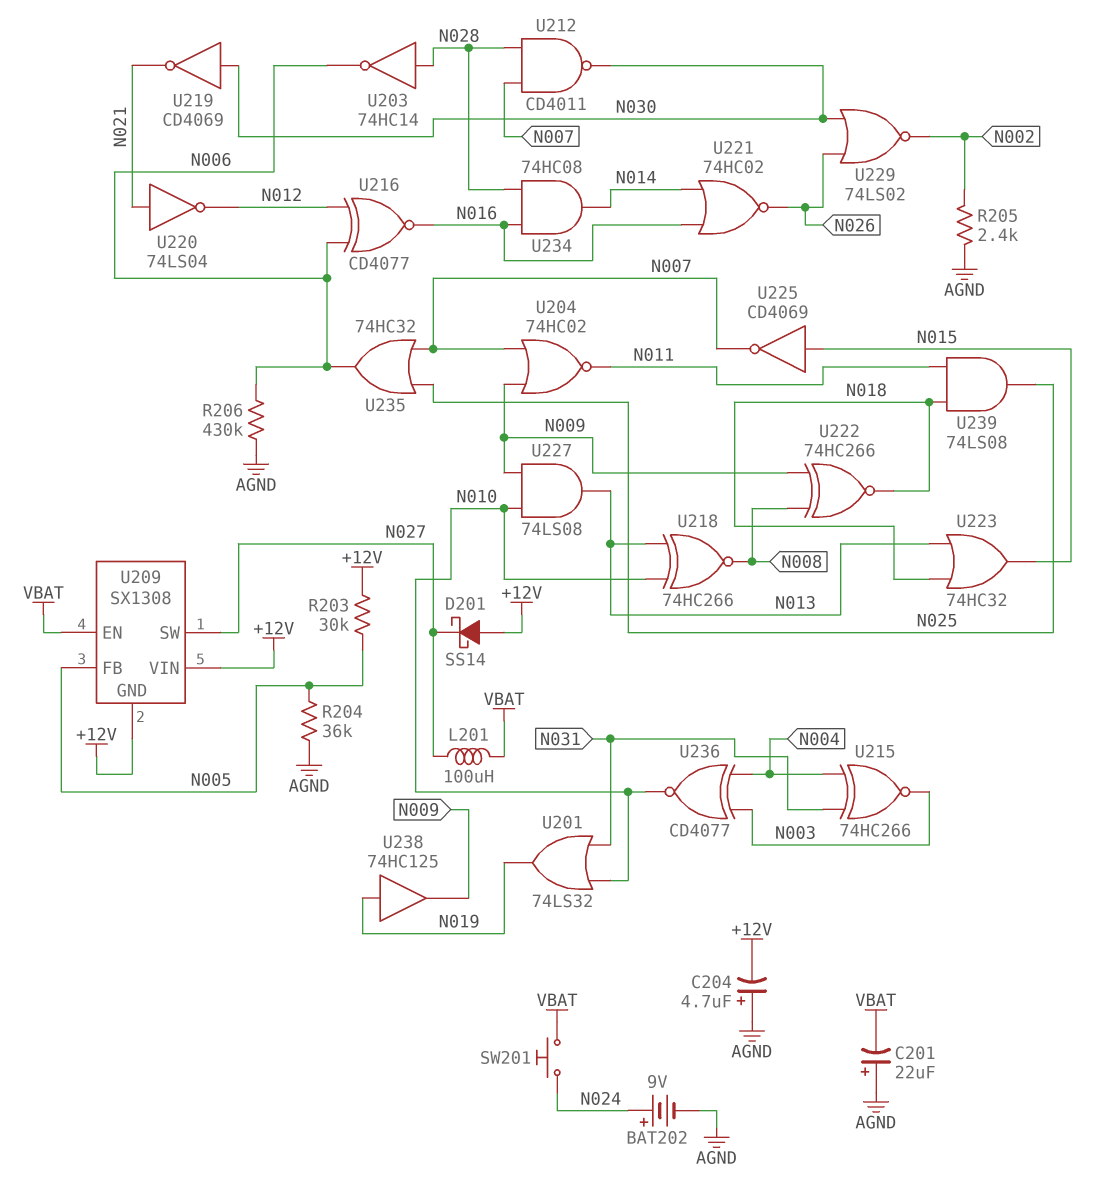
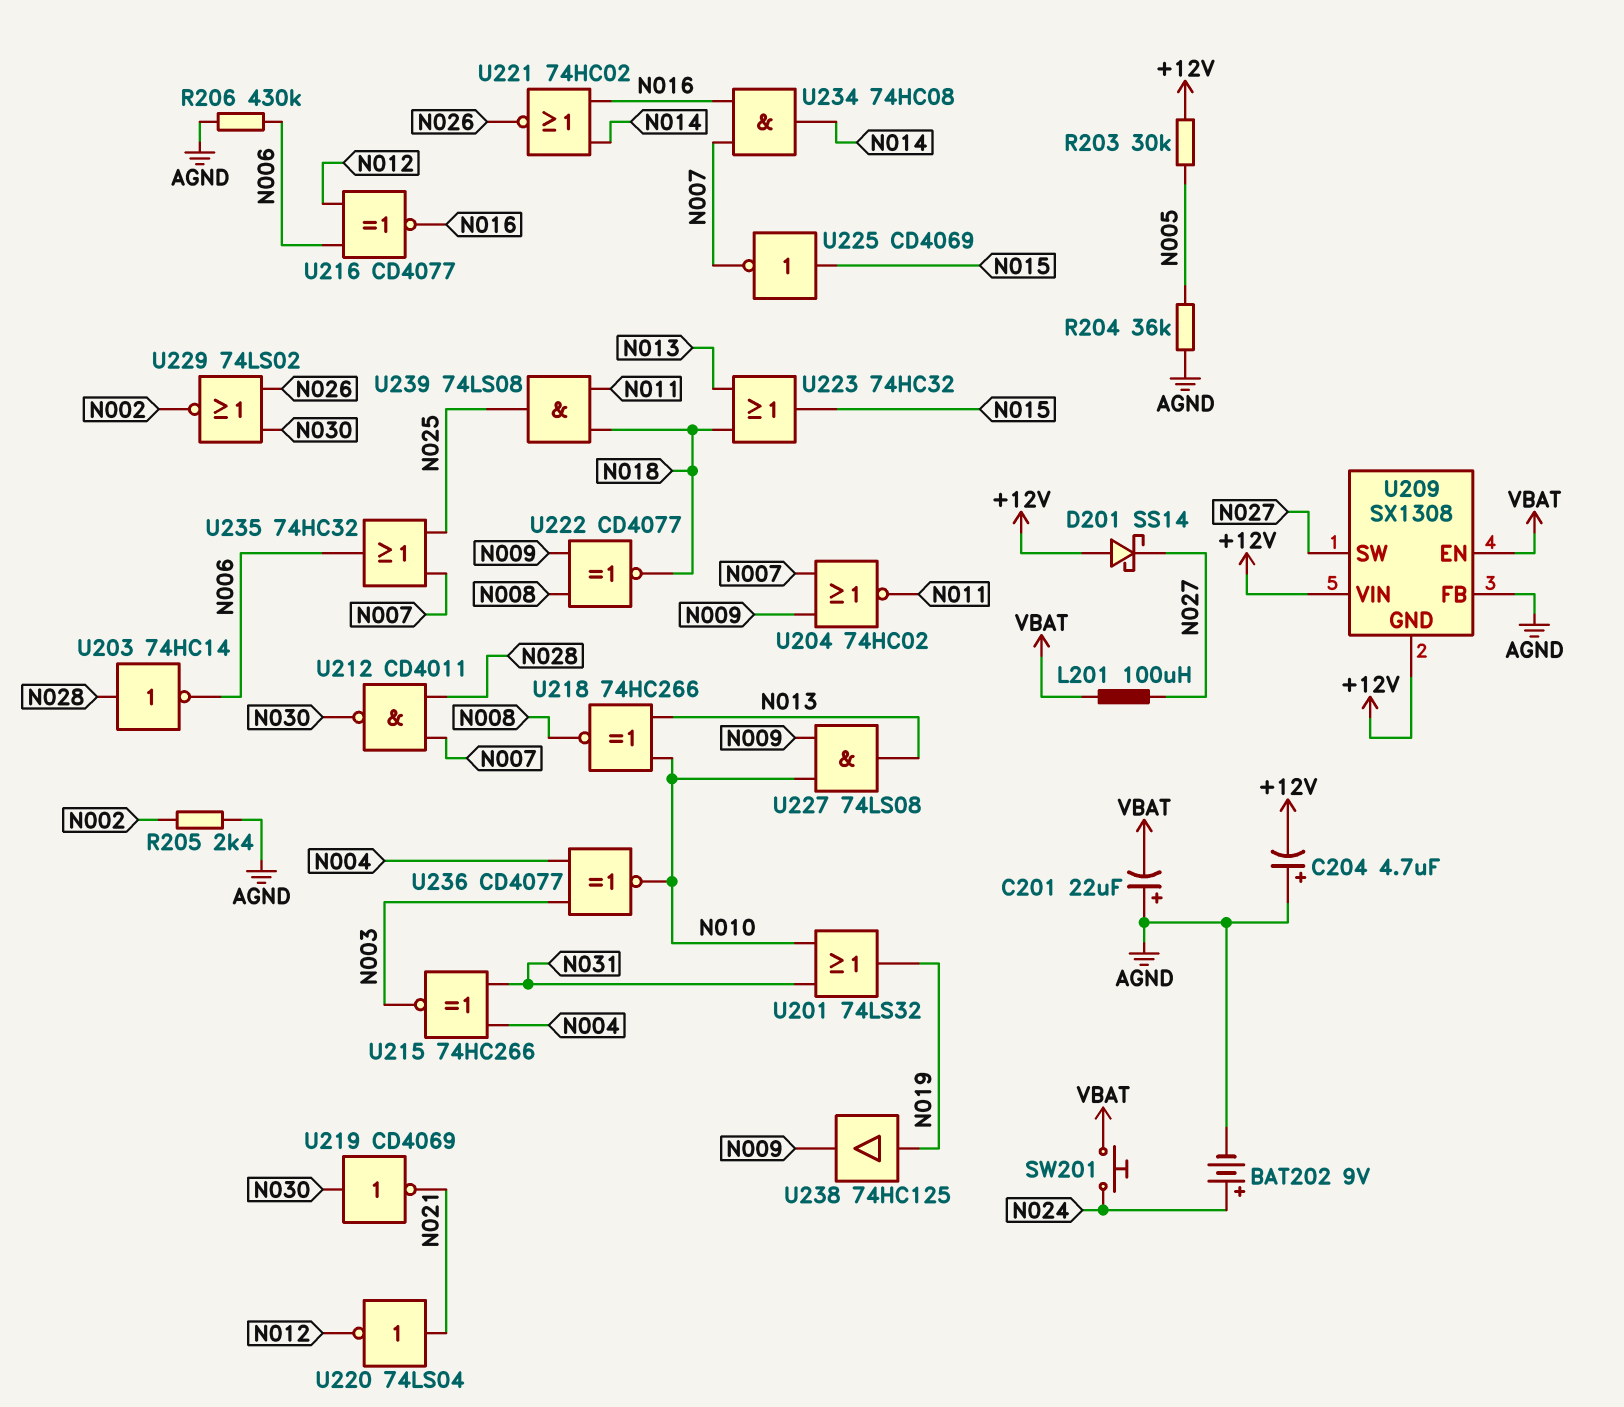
U209 pin FB: N005 -> AGND
U222: XNOR 74HC266 (in N008, in N009, out N018) -> XNOR CD4077 (in N008, in N009, out N018)
U234: AND 74HC08 (in N016, in N028, out N014) -> AND 74HC08 (in N007, in N016, out N014)

